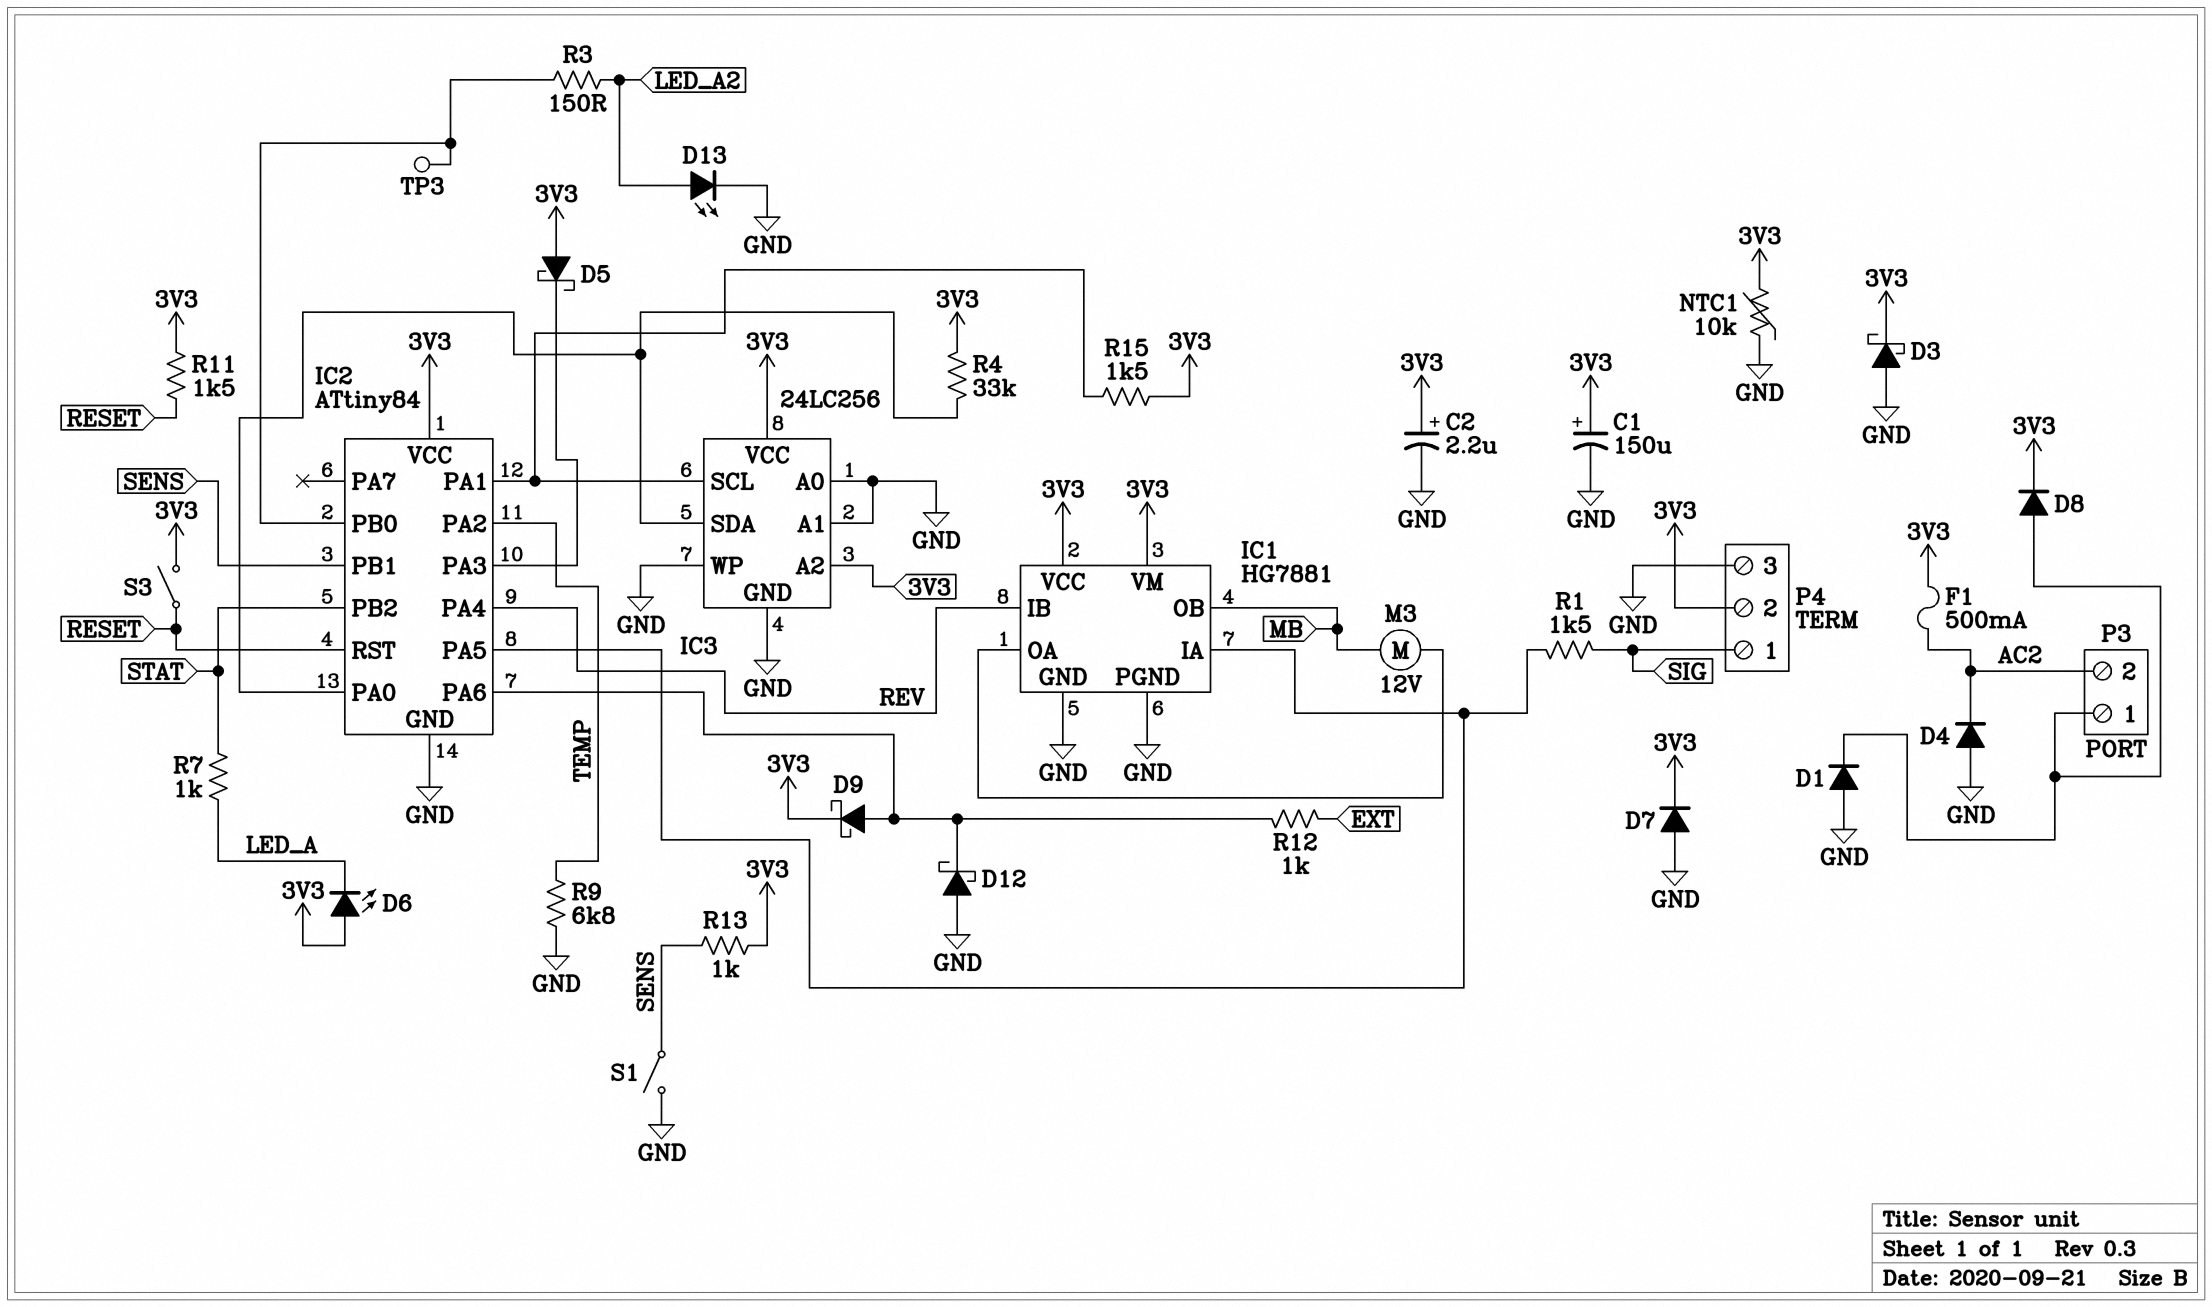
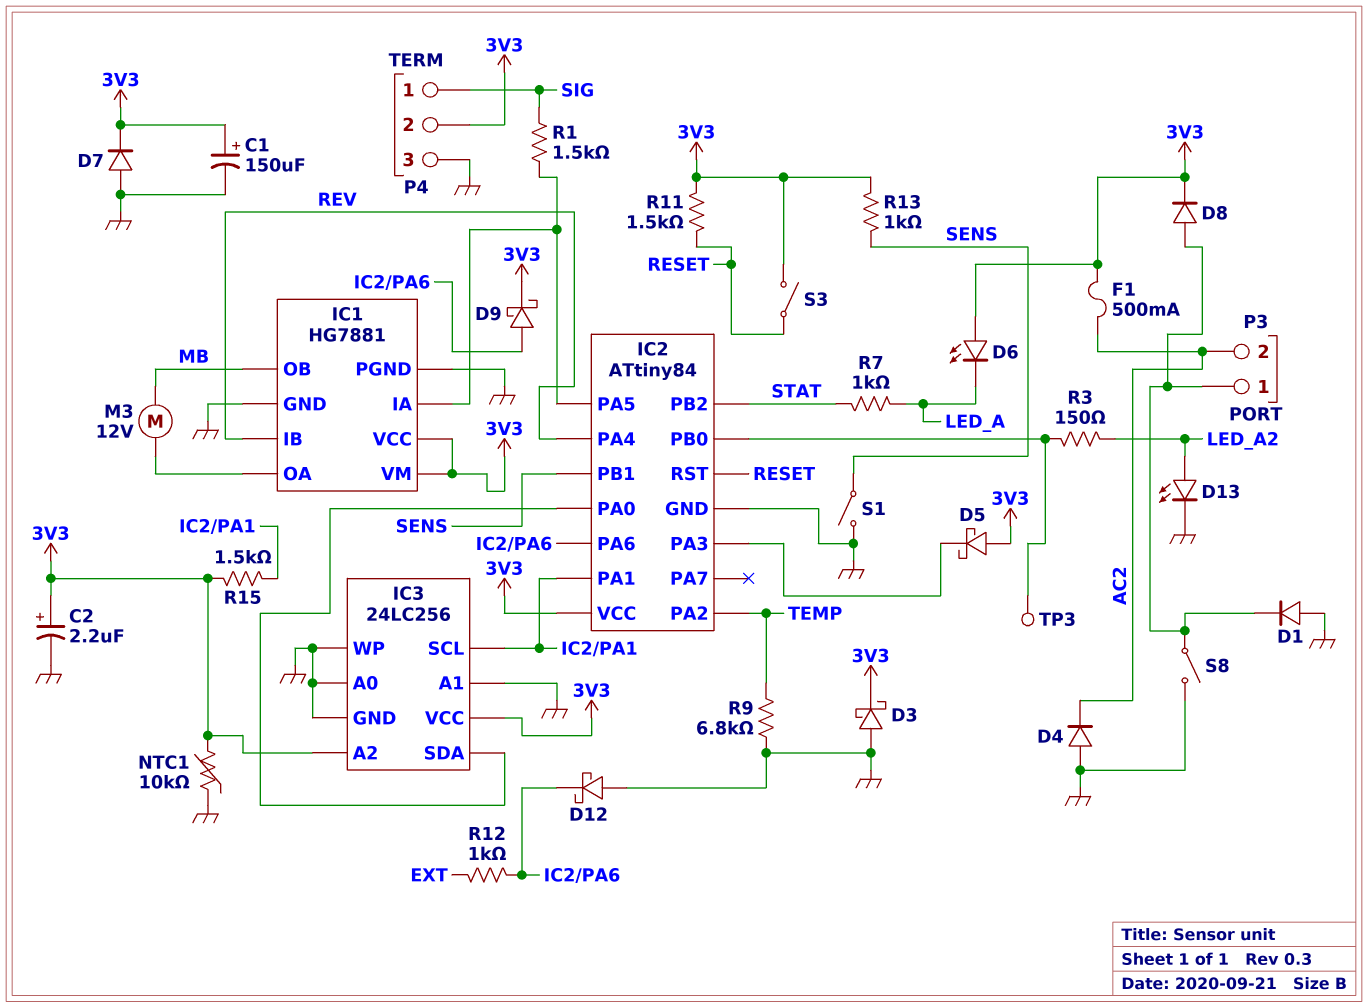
R4: 33k (3V3, IC2/PA0) -> none
S8: none -> switch (GND, P3/1)

